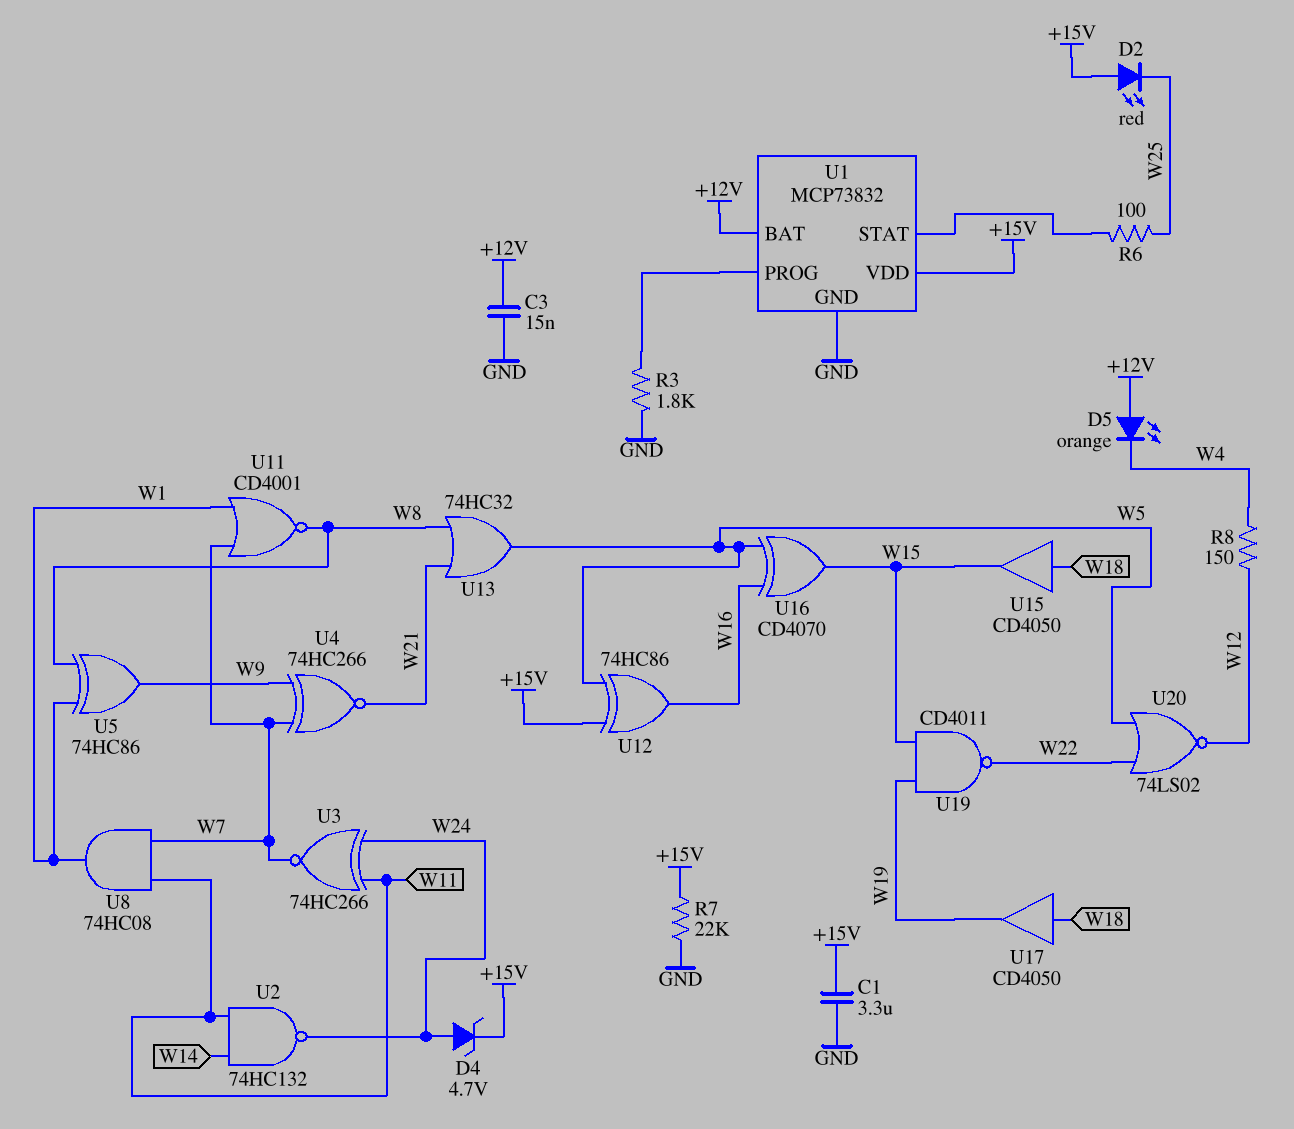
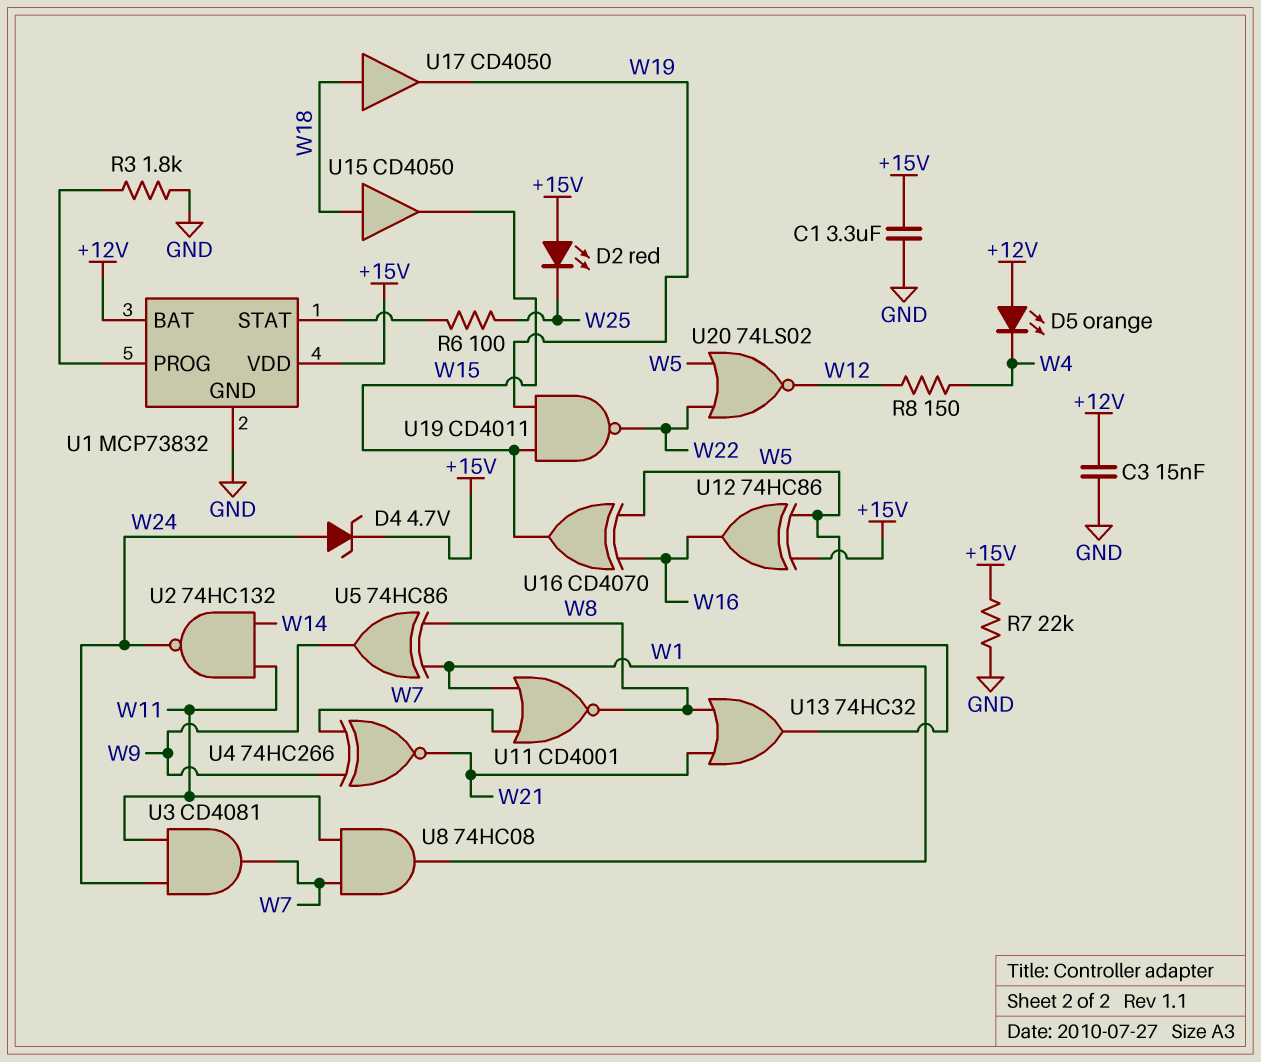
U3: XNOR 74HC266 (in W11, in W24, out W7) -> AND CD4081 (in W11, in W24, out W7)

